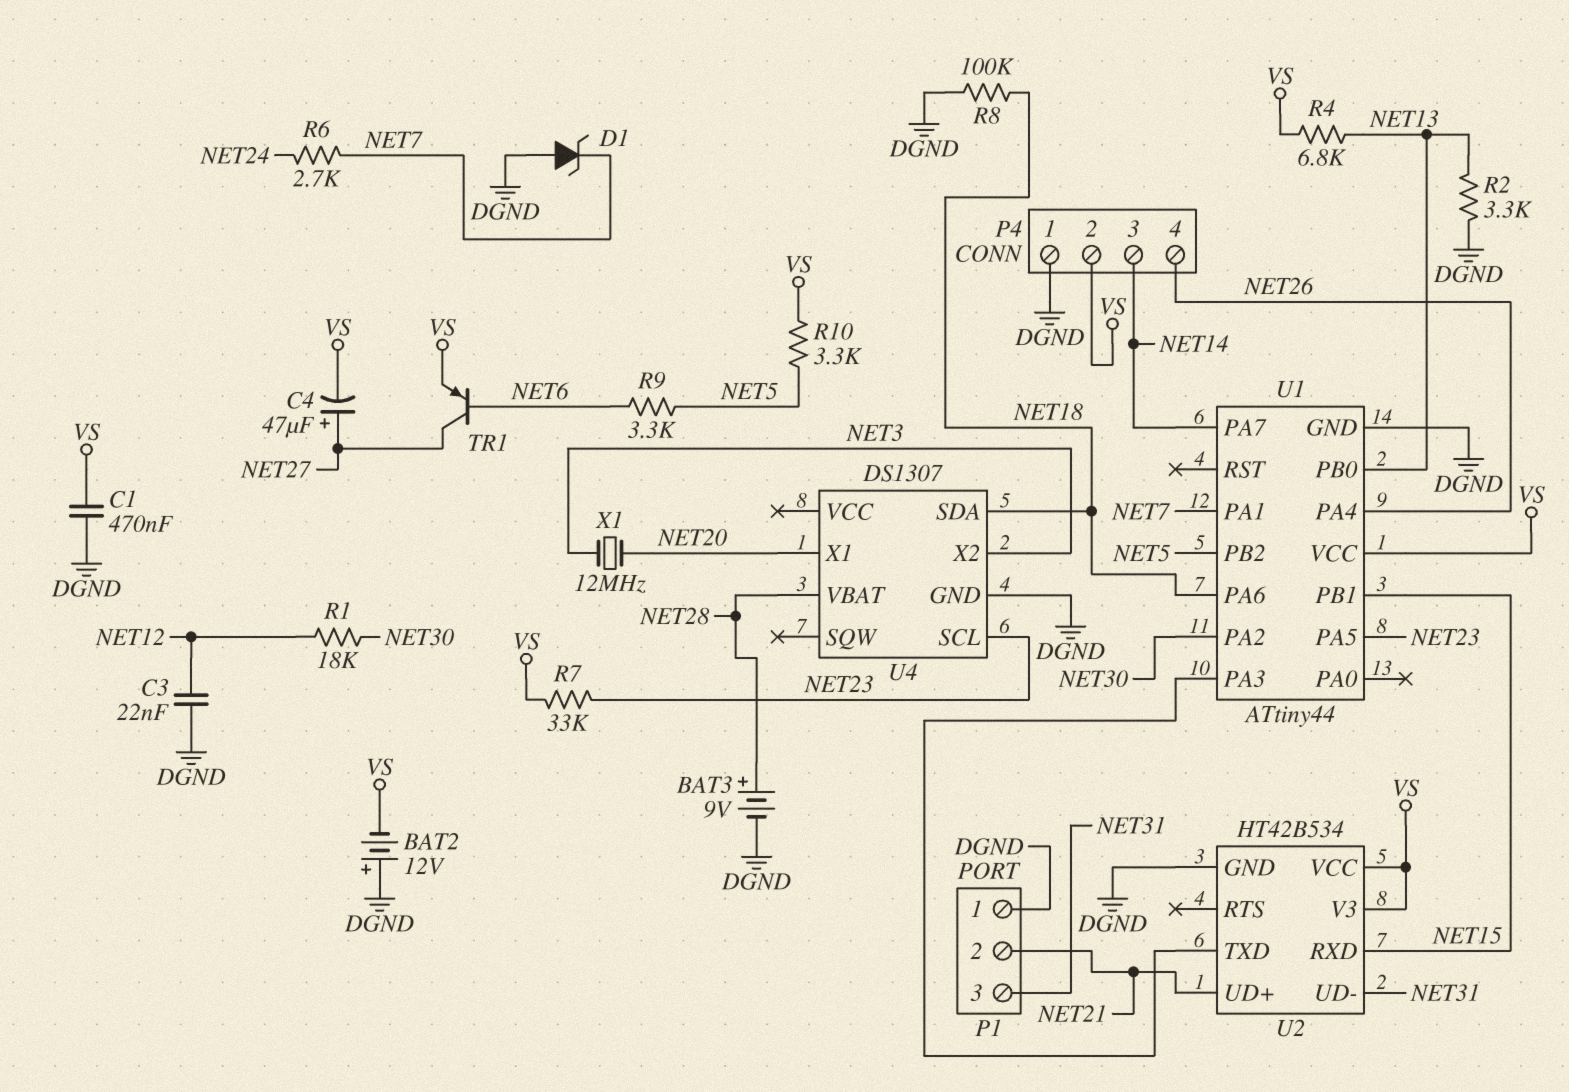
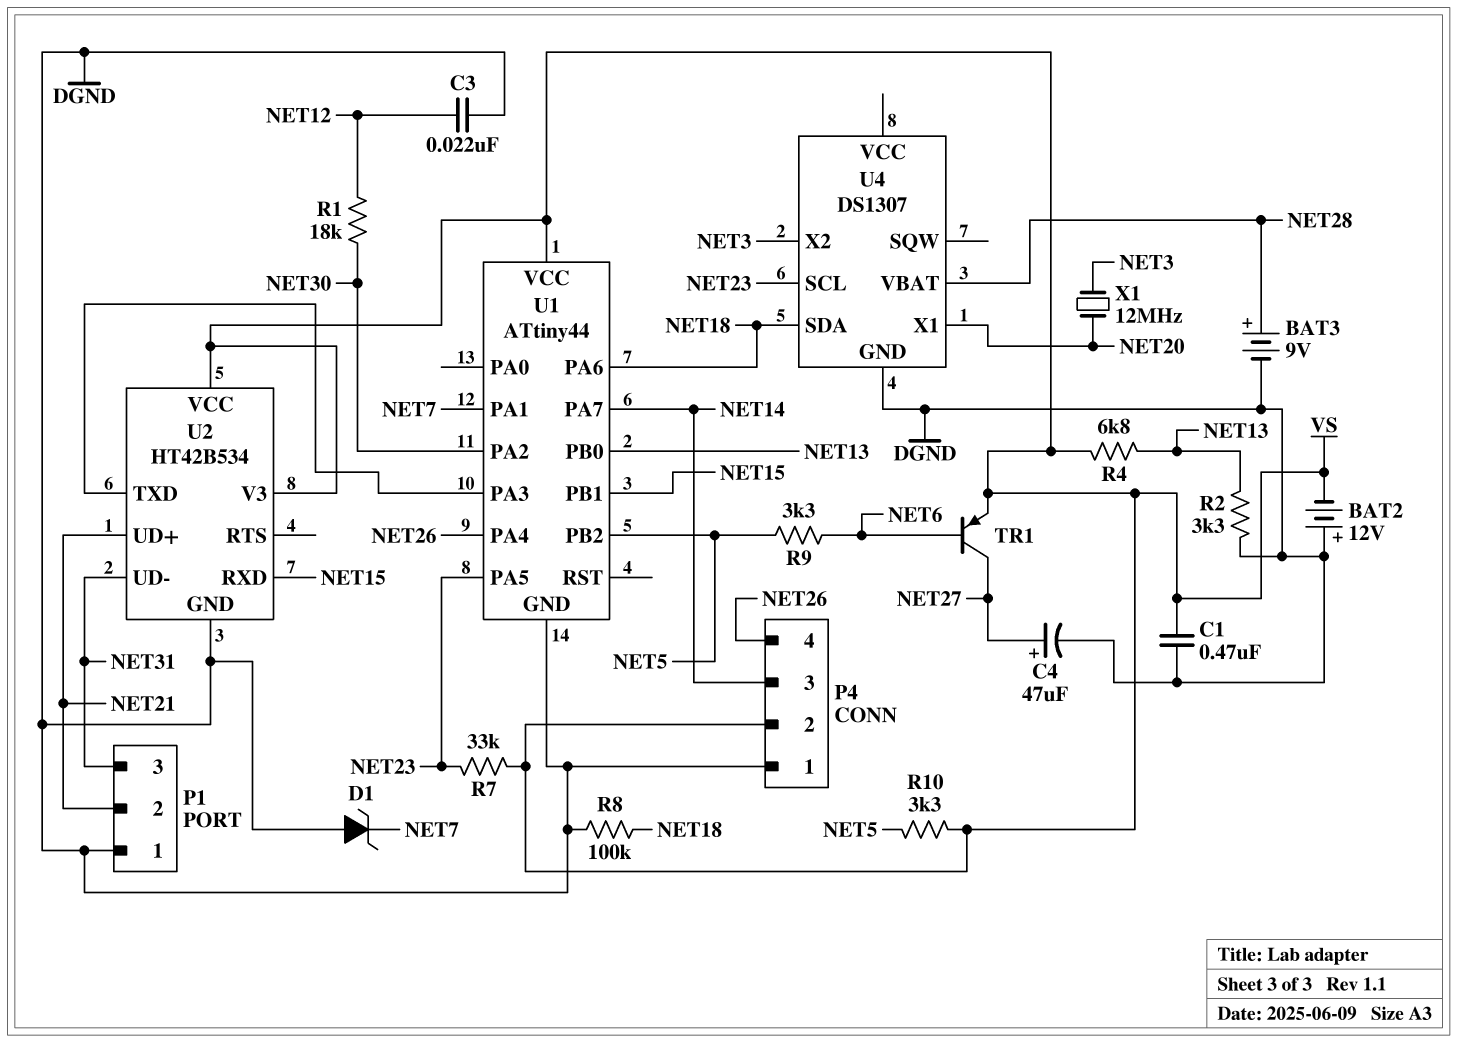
C4: 47uF (plus NET27, minus VS) -> 47uF (plus NET27, minus DGND)
R6: 2.7k (NET7, NET24) -> none

